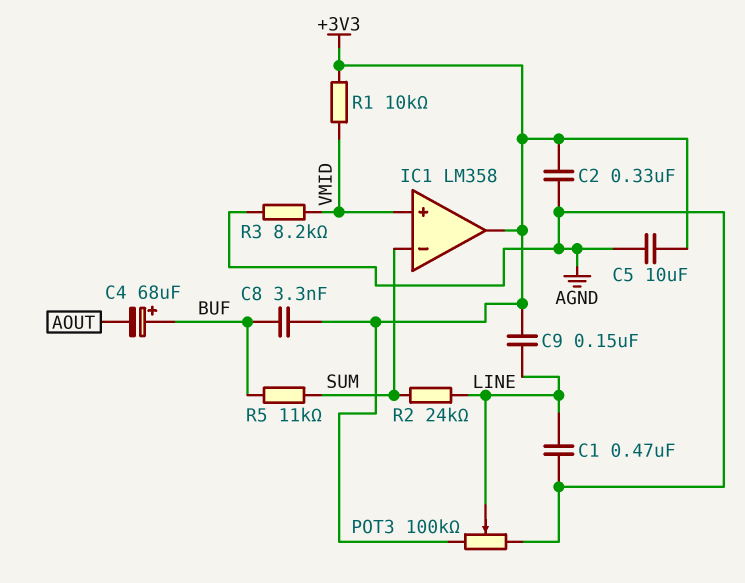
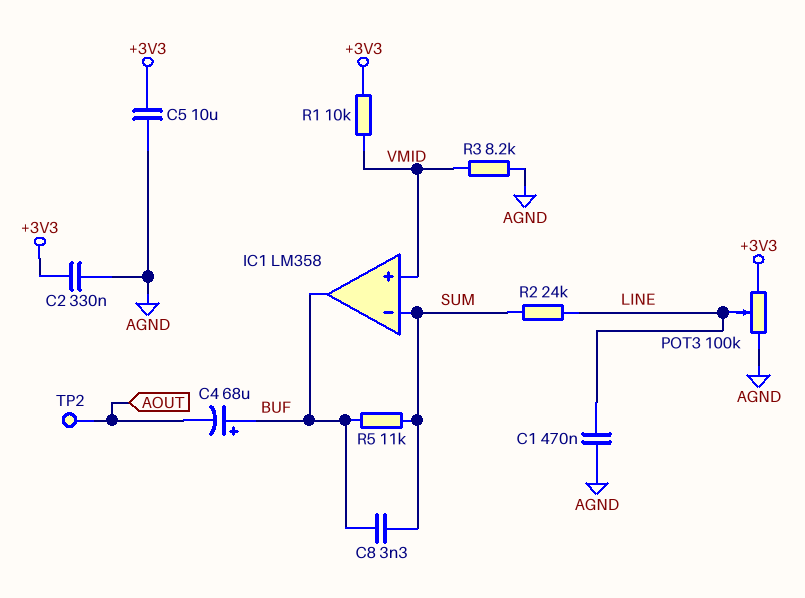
C8: 3.3nF (+3V3, BUF) -> 3.3nF (BUF, SUM)
C9: 150nF (+3V3, LINE) -> none
IC1 pin out: +3V3 -> BUF
TP2: none -> test point (AOUT)

